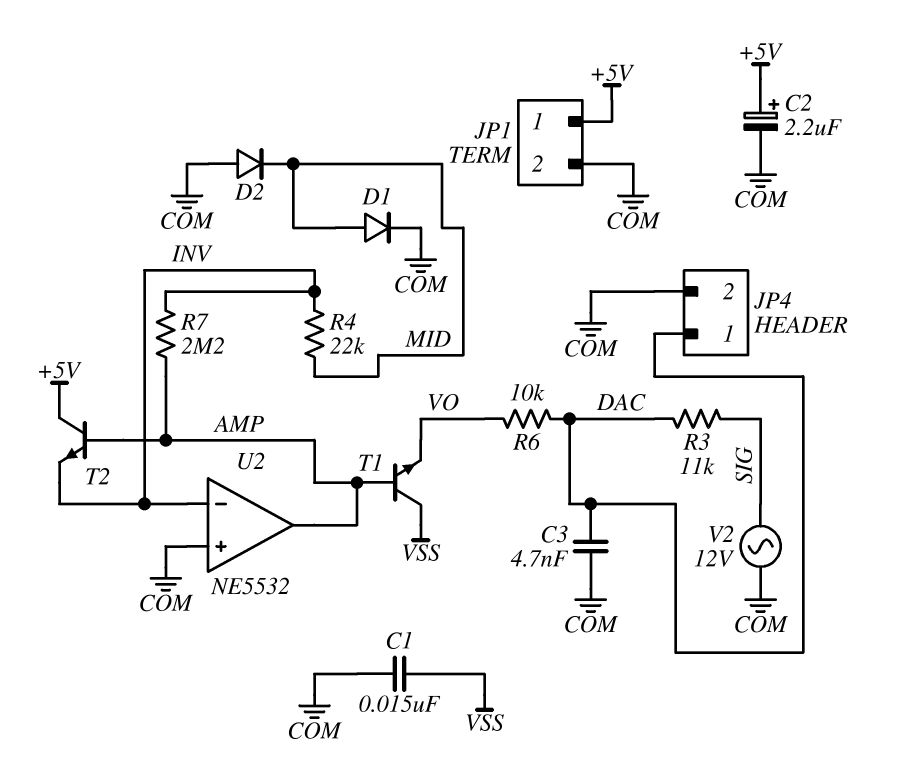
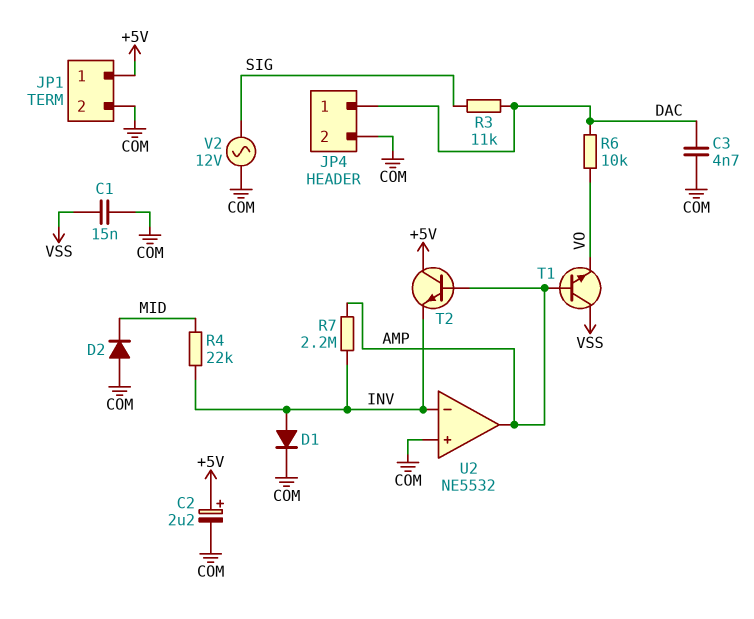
D1: diode (A MID, K COM) -> diode (A INV, K COM)

